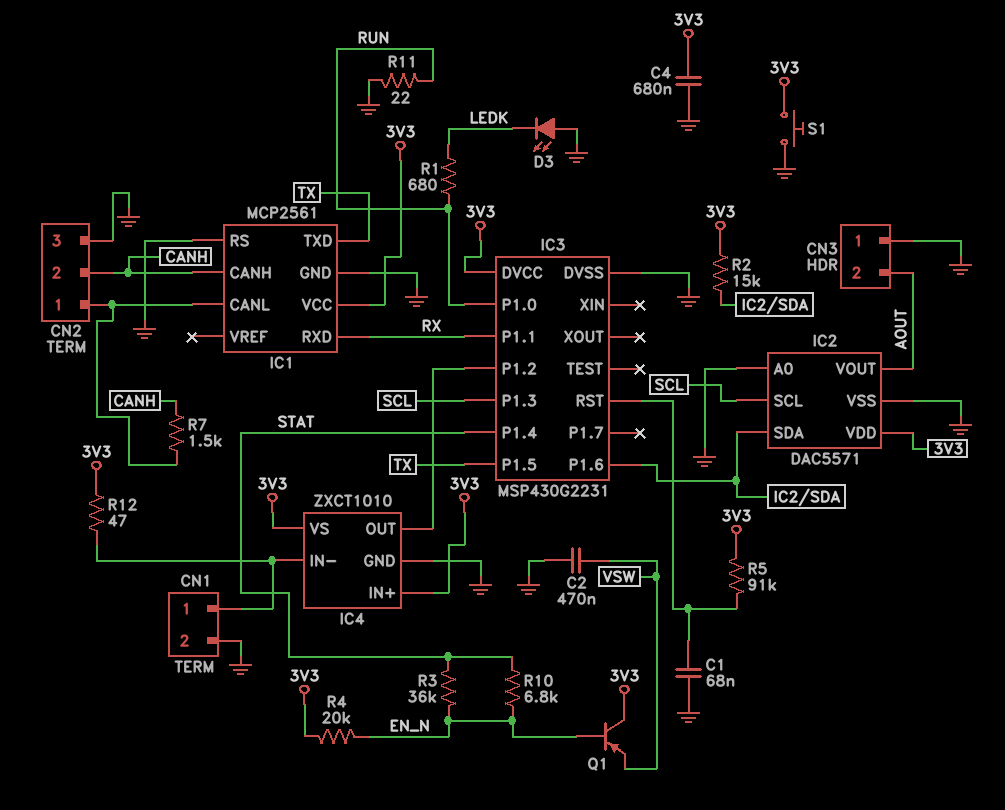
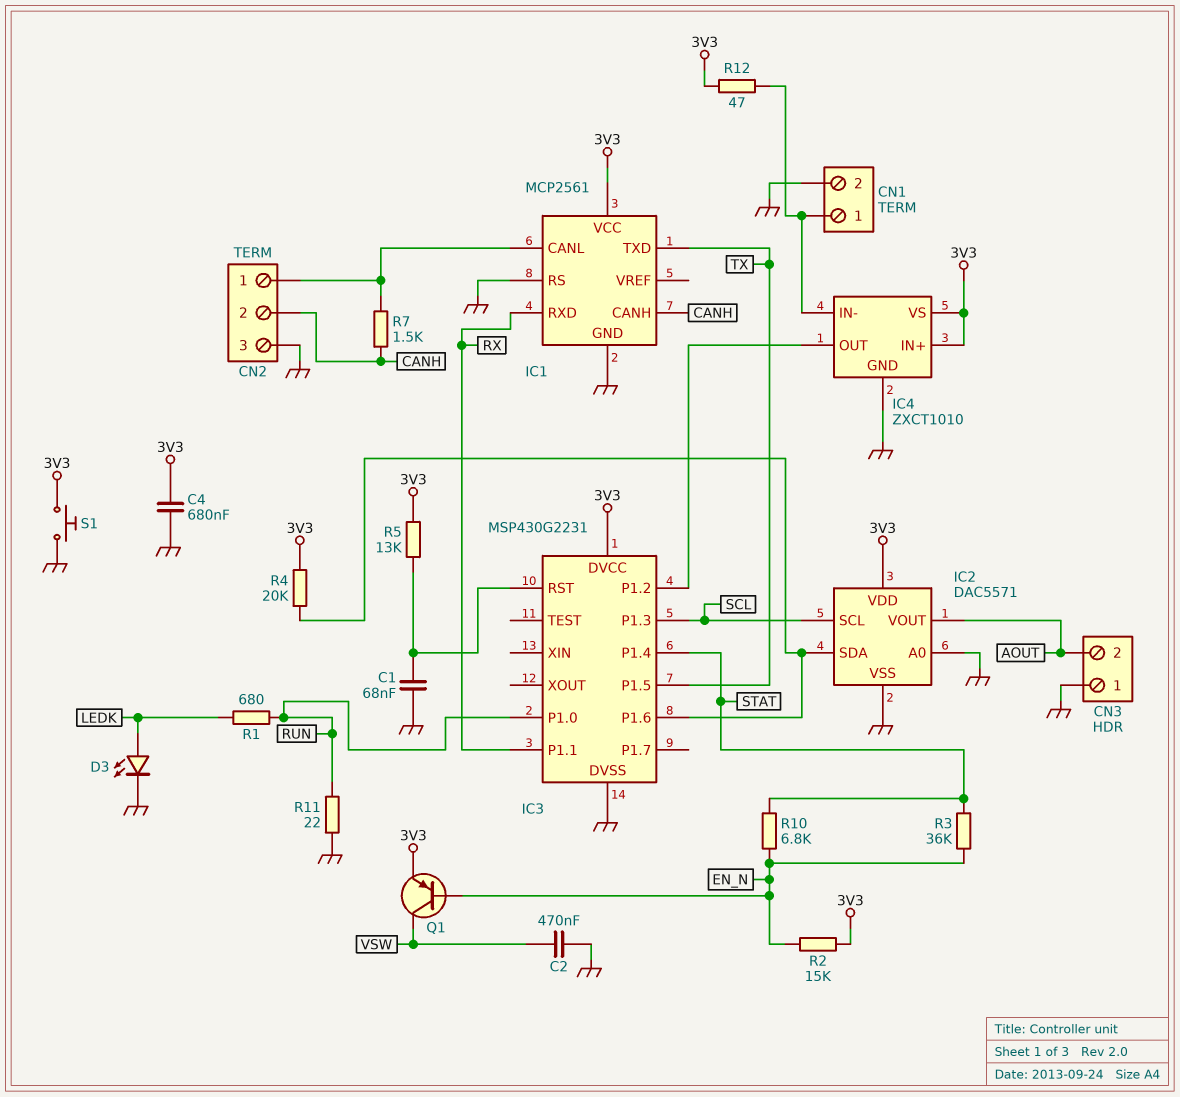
D3: LED (A GND, K LEDK) -> LED (A LEDK, K GND)
Q1: PNP (B EN_N, C 3V3, E VSW) -> PNP (B EN_N, C VSW, E 3V3)
R2: 15k (3V3, IC2/SDA) -> 15k (3V3, EN_N)
R4: 20k (3V3, EN_N) -> 20k (3V3, IC2/SDA)
R5: 91k (3V3, IC3/RST) -> 13k (3V3, IC3/RST)

